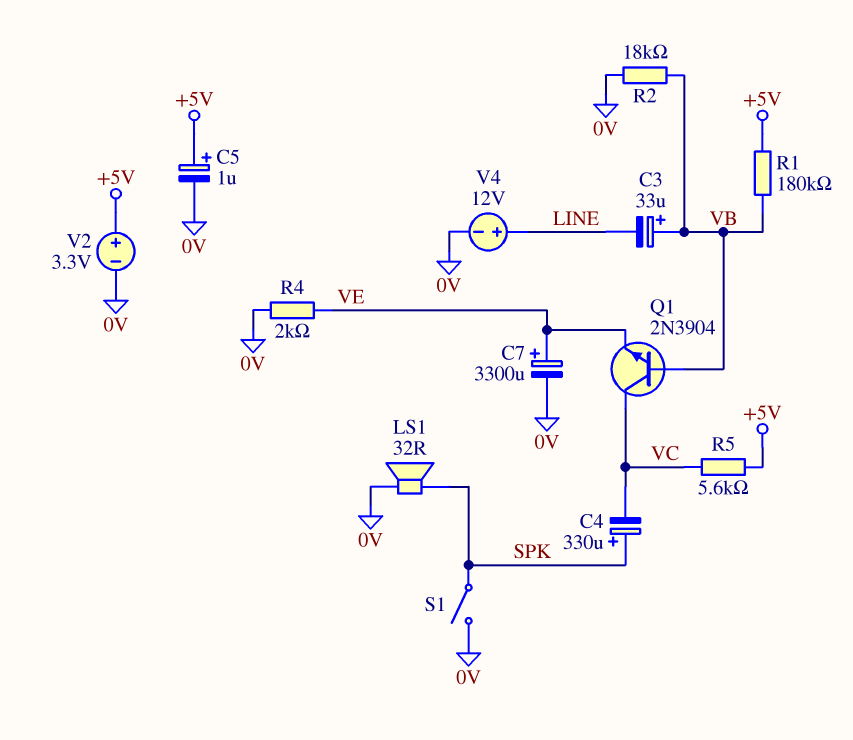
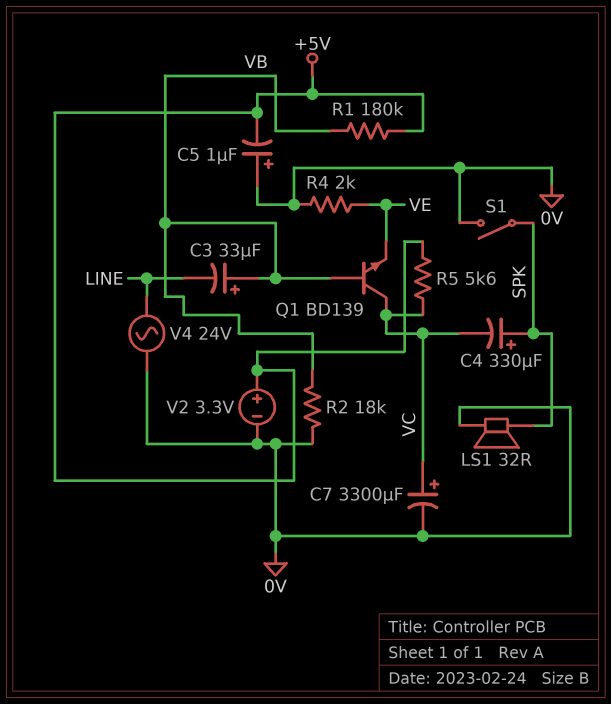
C5: 1uF (plus +5V, minus 0V) -> 1uF (plus 0V, minus +5V)
C7: 3300uF (plus VE, minus 0V) -> 3300uF (plus VC, minus 0V)
Q1: NPN 2N3904 (B VB, C VC, E VE) -> NPN BD139 (B VB, C VC, E VE)
V4: 12V (plus LINE, minus 0V) -> AC 24V (0V, LINE)

